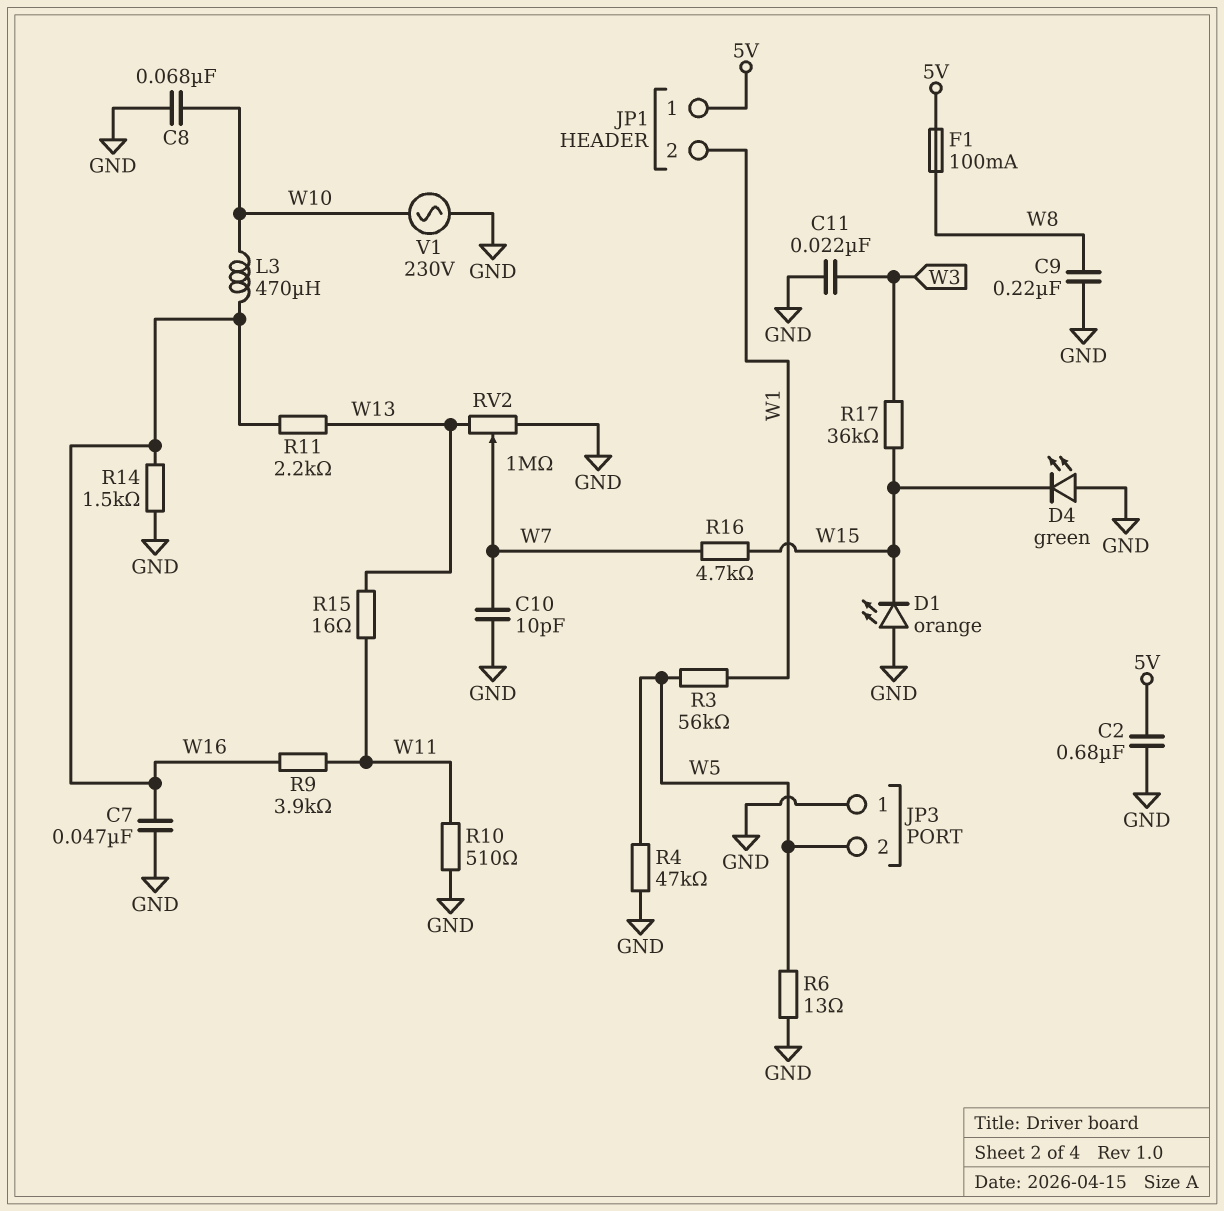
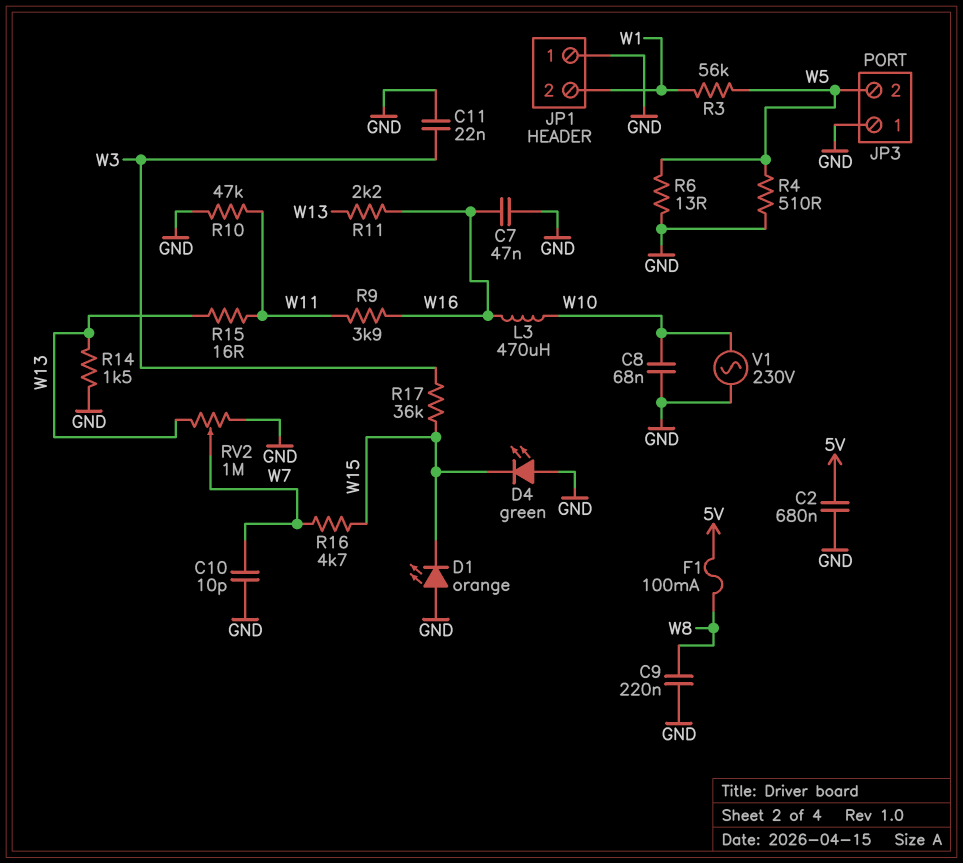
JP1 pin 1: 5V -> GND
R4: 47k (GND, W5) -> 510 (GND, W5)
R10: 510 (GND, W11) -> 47k (GND, W11)
R14: 1.5k (GND, W16) -> 1.5k (GND, W13)

